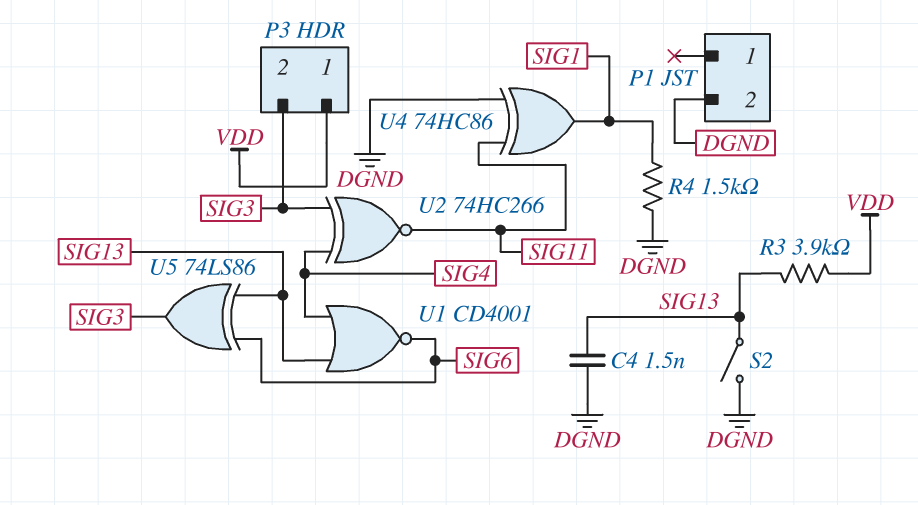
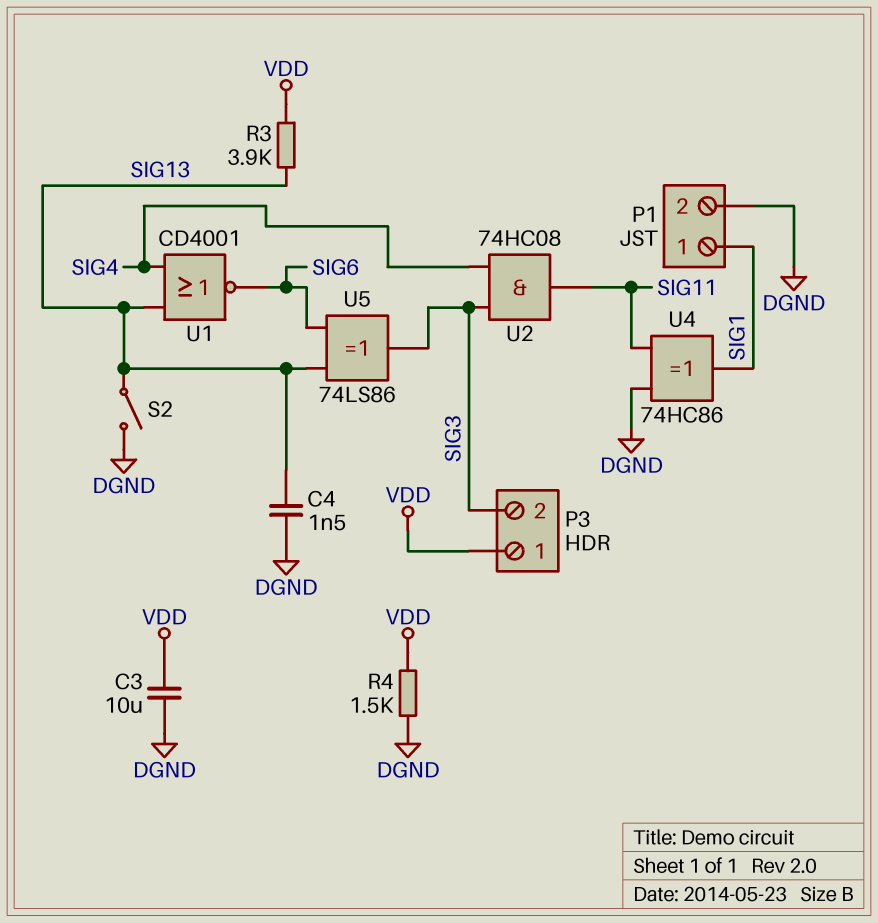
C3: none -> 10uF (DGND, VDD)
P1 pin 1: none -> SIG1
R4: 1.5k (DGND, SIG1) -> 1.5k (DGND, VDD)
U2: XNOR 74HC266 (in SIG3, in SIG4, out SIG11) -> AND 74HC08 (in SIG3, in SIG4, out SIG11)

